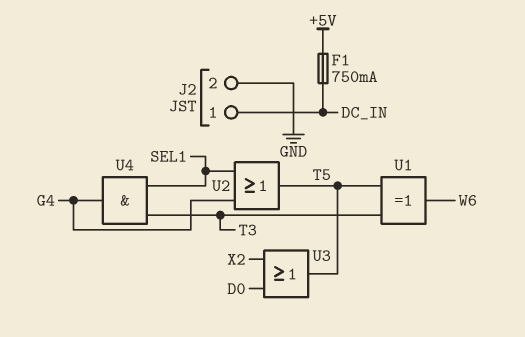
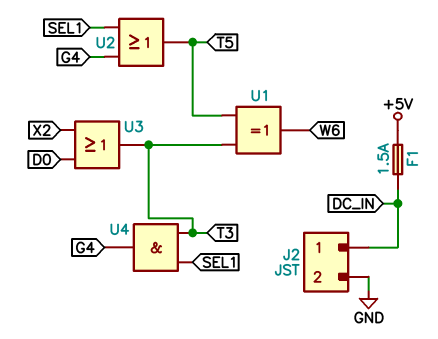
F1: 750mA (+5V, DC_IN) -> 1.5A (+5V, DC_IN)
U3: OR (in D0, in X2, out T5) -> OR (in D0, in X2, out T3)

